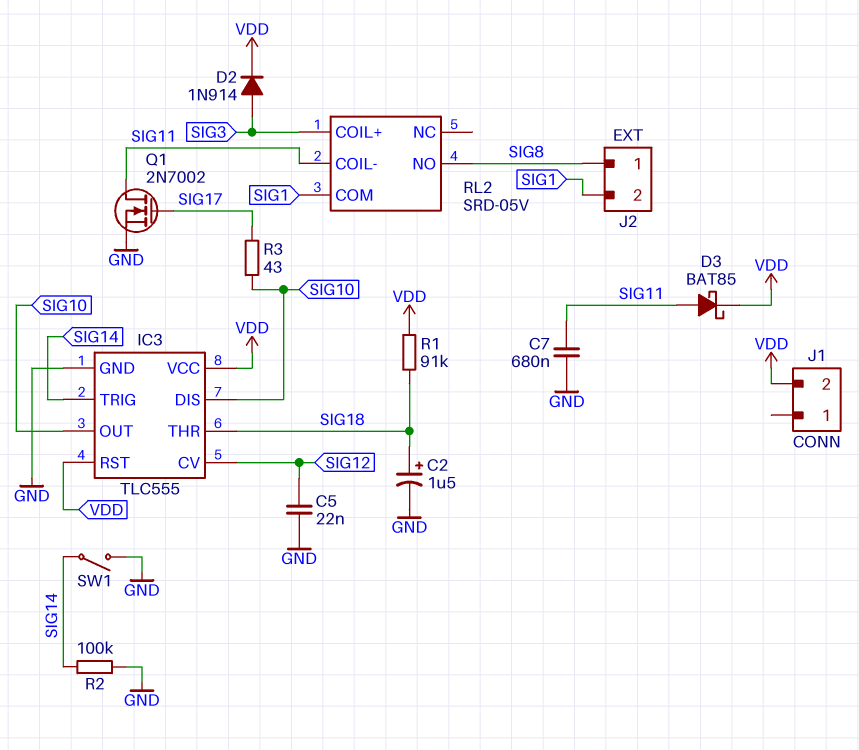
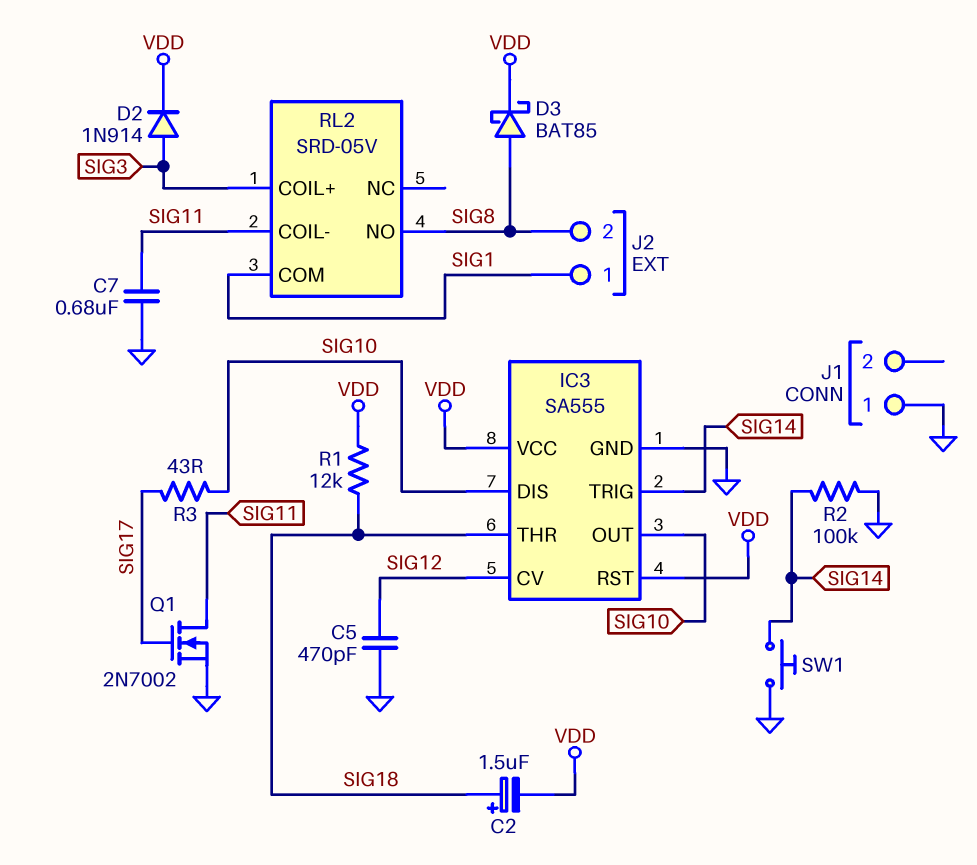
C2: 1.5uF (plus SIG18, minus GND) -> 1.5uF (plus SIG18, minus VDD)
C5: 22nF (GND, SIG12) -> 470pF (GND, SIG12)
D3: schottky BAT85 (A SIG11, K VDD) -> schottky BAT85 (A SIG8, K VDD)
IC3: TLC555 -> SA555
J1 pin 1: none -> GND
J1 pin 2: VDD -> none
J2 pin 1: SIG8 -> SIG1
J2 pin 2: SIG1 -> SIG8
R1: 91k (SIG18, VDD) -> 12k (SIG18, VDD)
SW1: switch (GND, SIG14) -> button (GND, SIG14)

